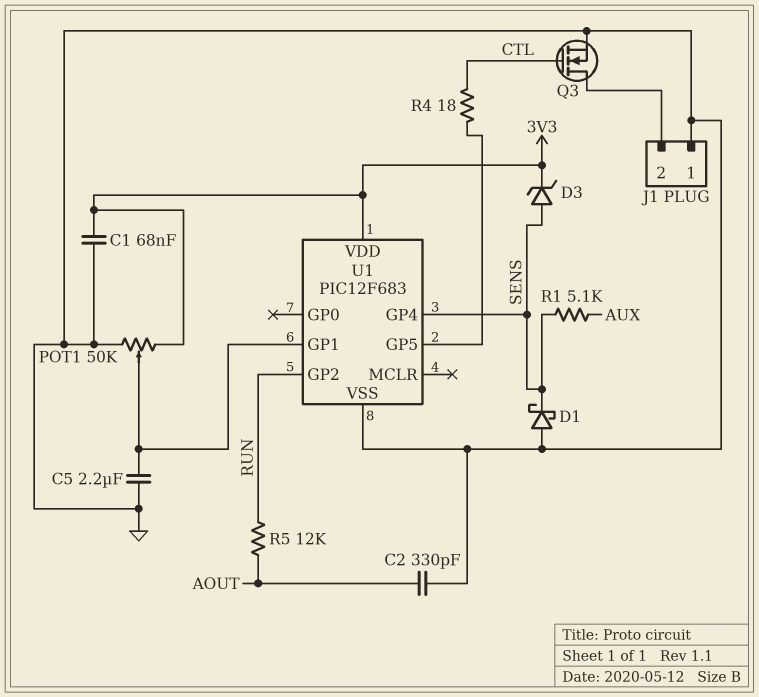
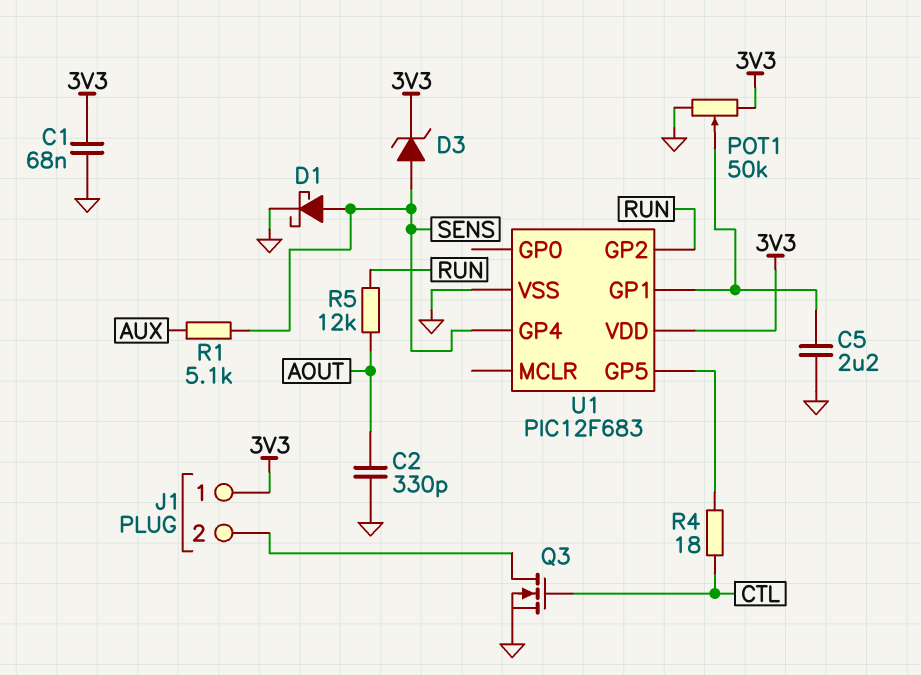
D1: schottky (A GND, K SENS) -> schottky (A SENS, K GND)
J1 pin 1: GND -> 3V3

